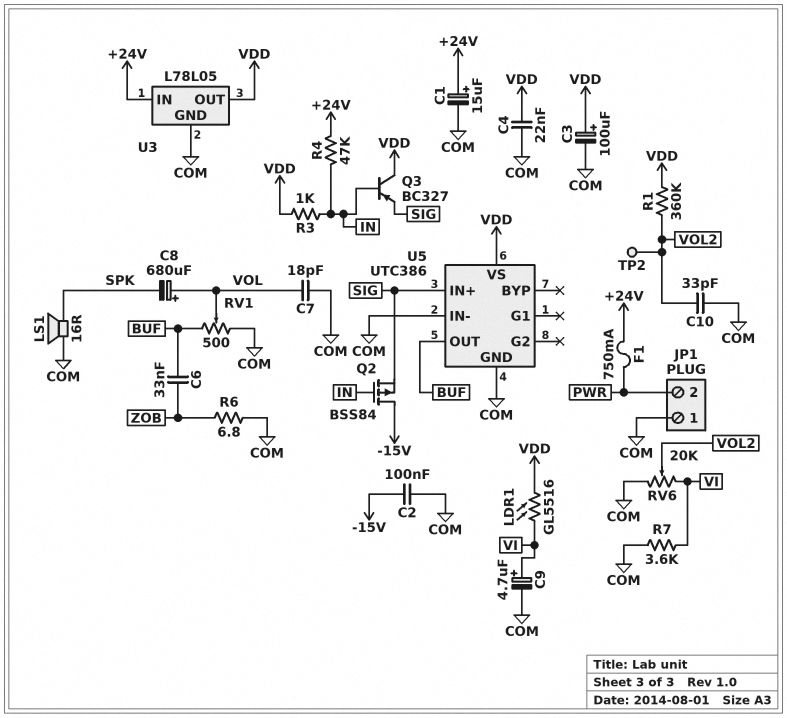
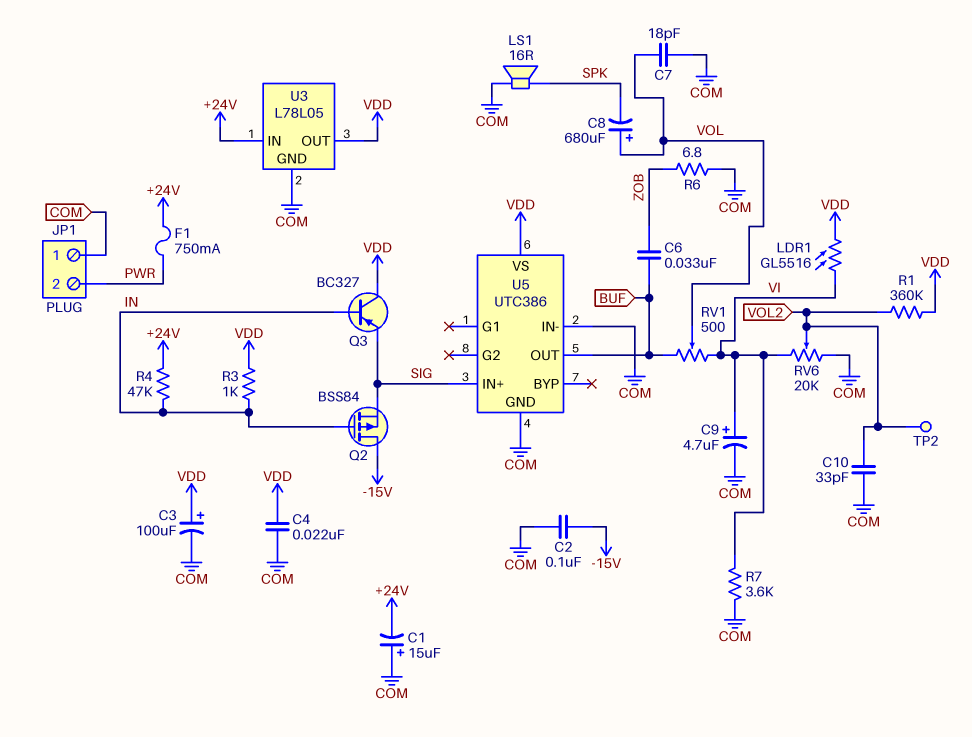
C1: 15uF (plus +24V, minus COM) -> 15uF (plus COM, minus +24V)
RV1: 500 (BUF, COM, wiper VOL) -> 500 (BUF, VI, wiper VOL)

